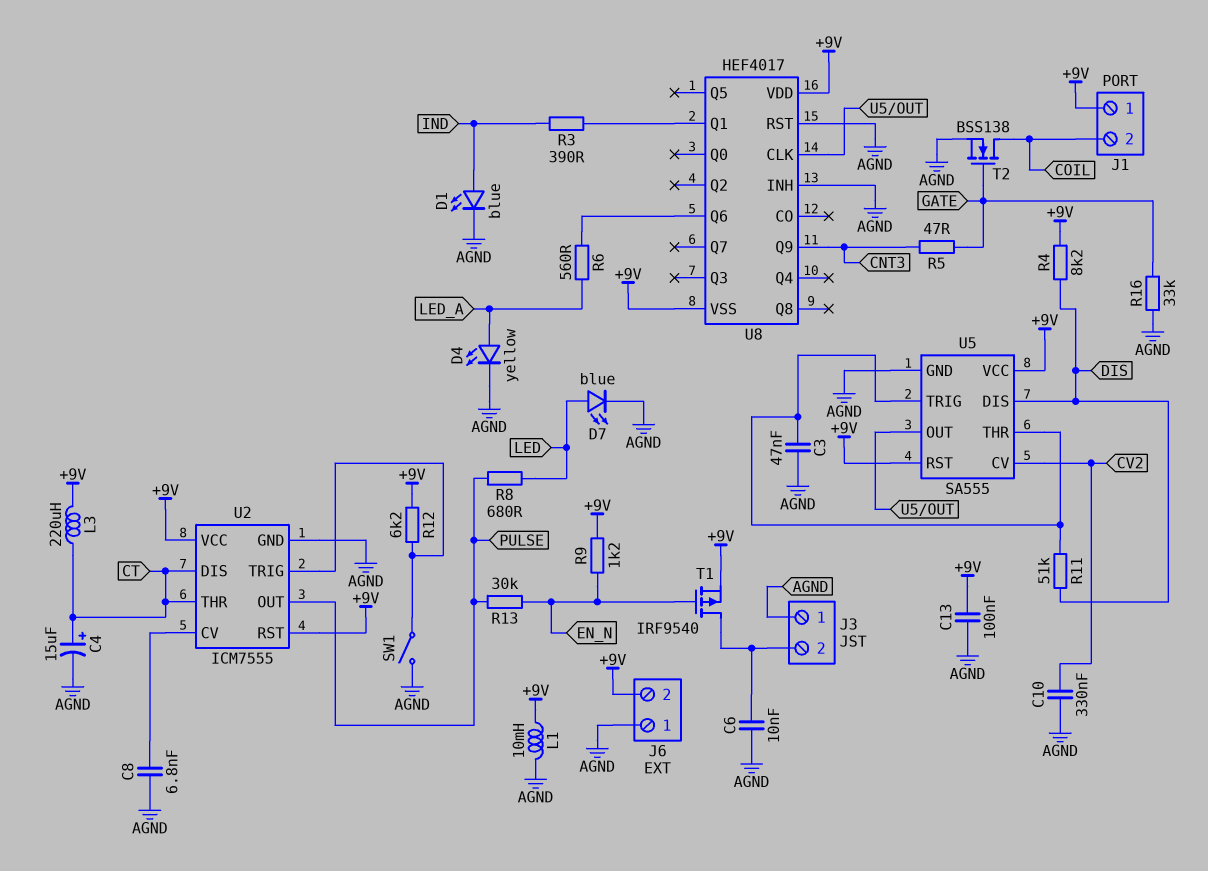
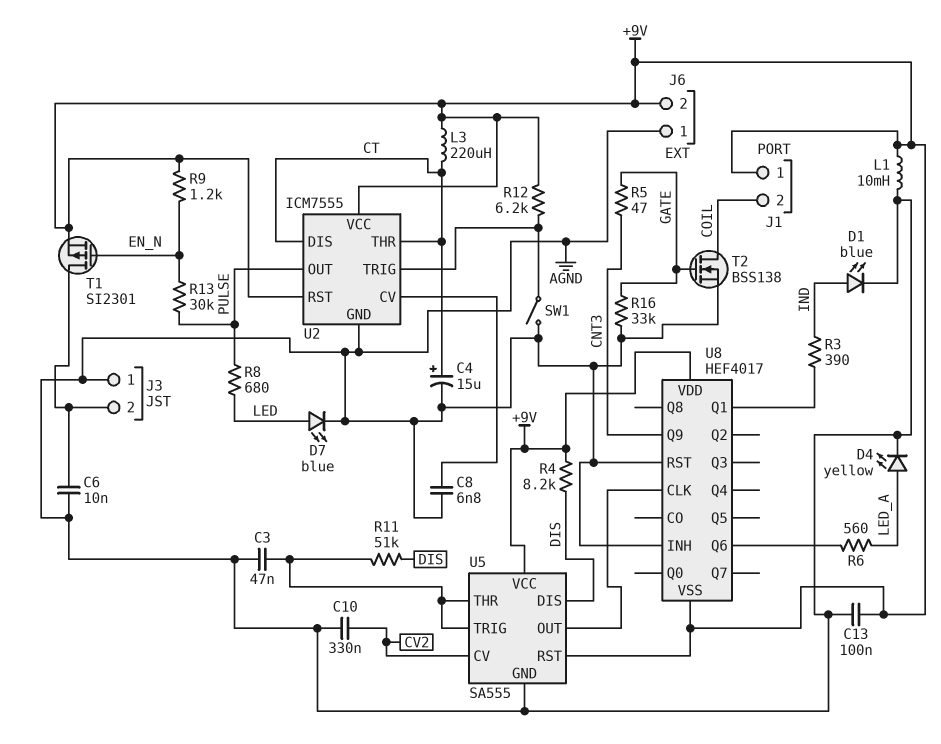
T1: PMOS IRF9540 (G EN_N, D J3/2, S +9V) -> PMOS SI2301 (G EN_N, D J3/2, S +9V)

